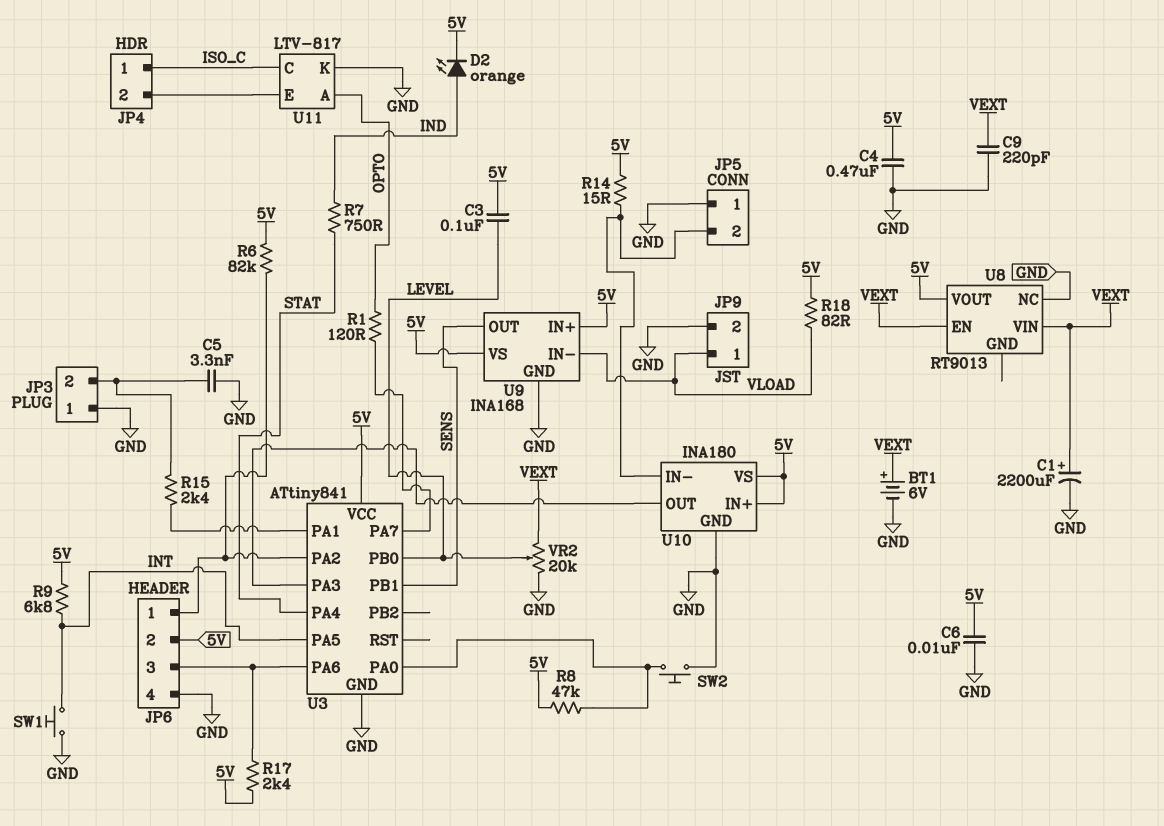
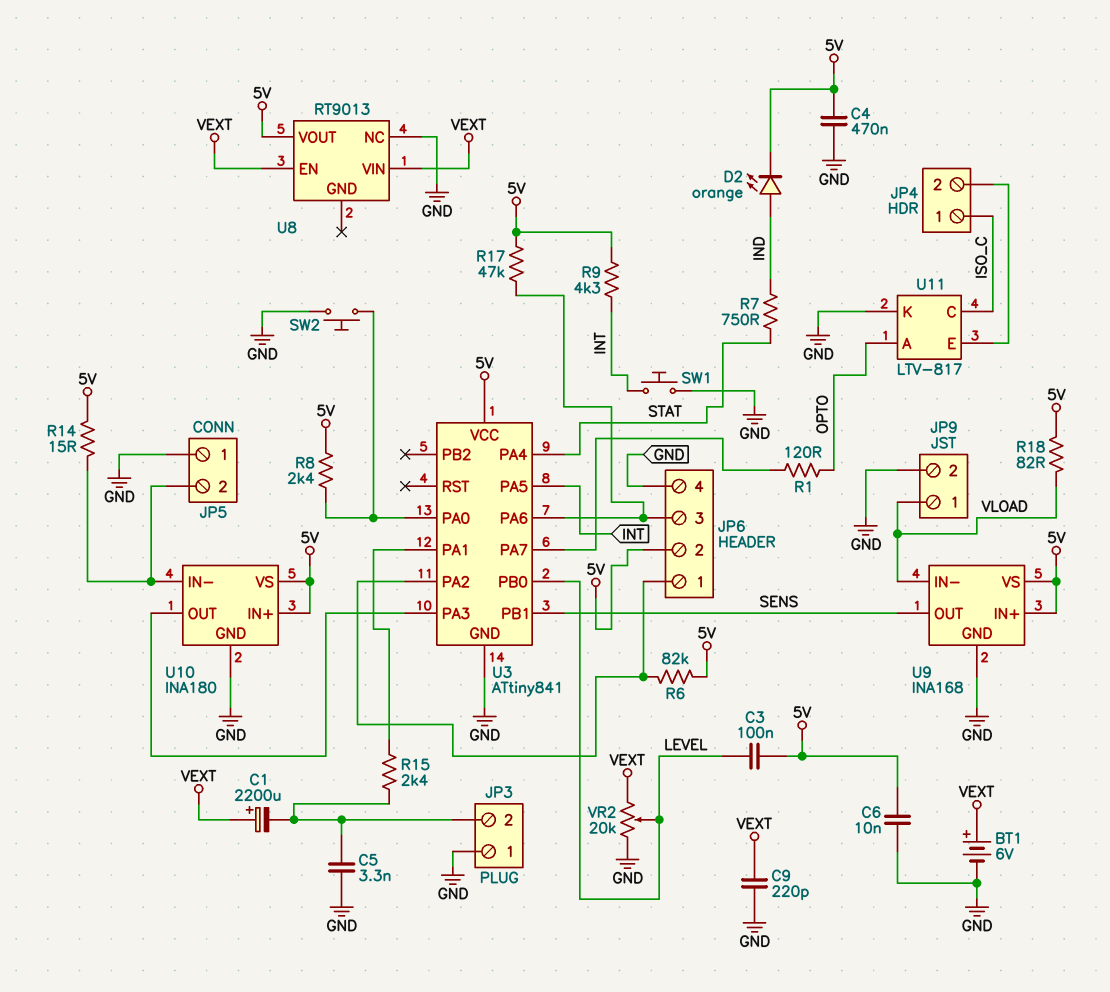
C1: 2200uF (plus VEXT, minus GND) -> 2200uF (plus VEXT, minus JP3/2)
R8: 47k (5V, U3/PA0) -> 2.4k (5V, U3/PA0)
R9: 6.8k (5V, INT) -> 4.3k (5V, INT)
R17: 2.4k (5V, JP6/3) -> 47k (5V, JP6/3)

